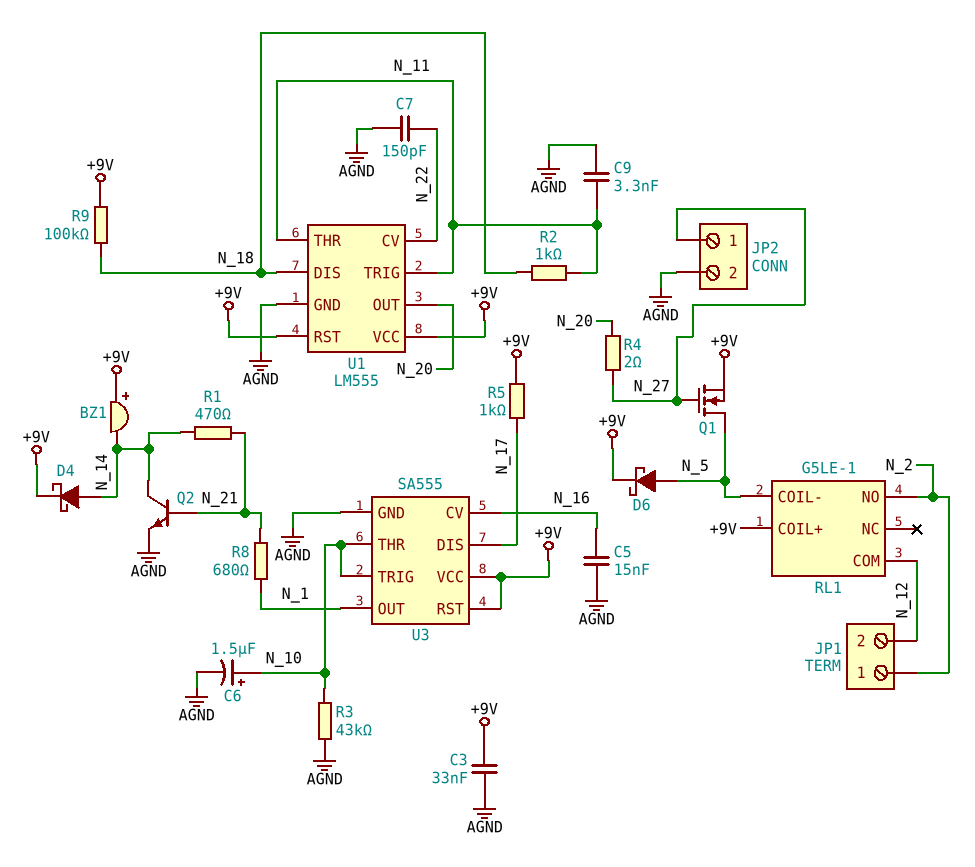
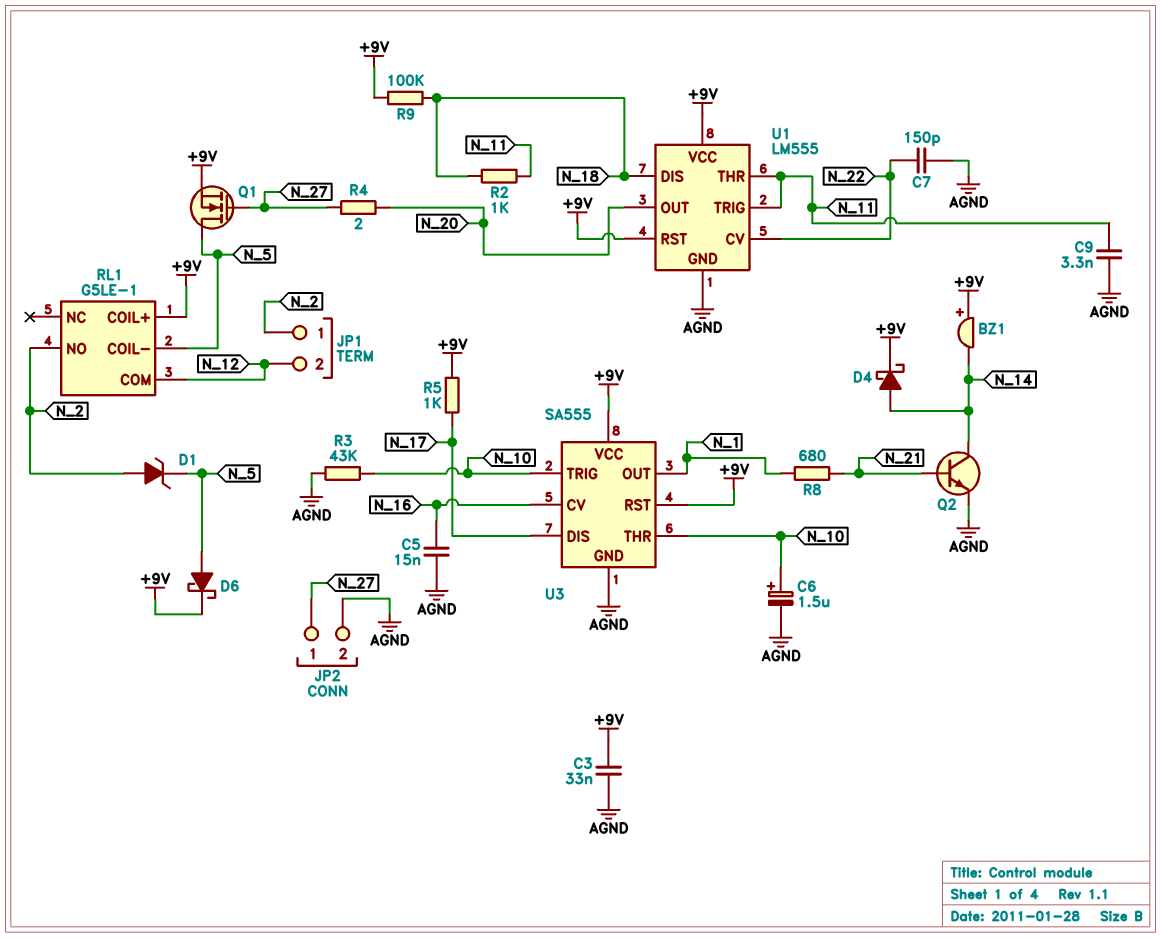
D1: none -> zener (A N_2, K N_5)
R1: 470 (N_14, N_21) -> none

